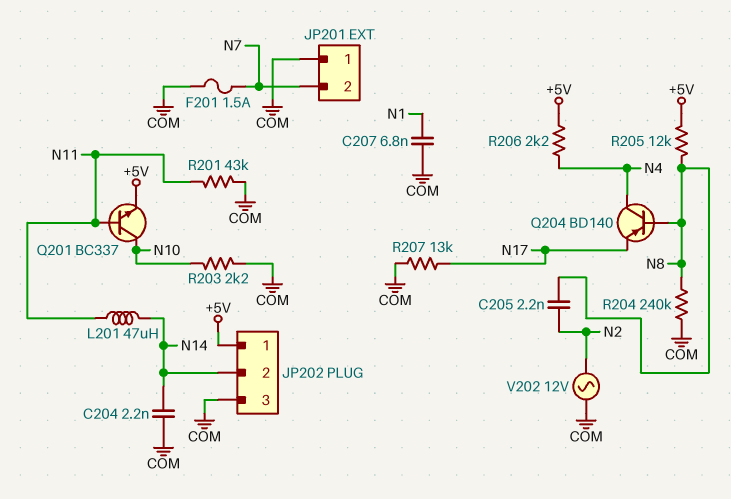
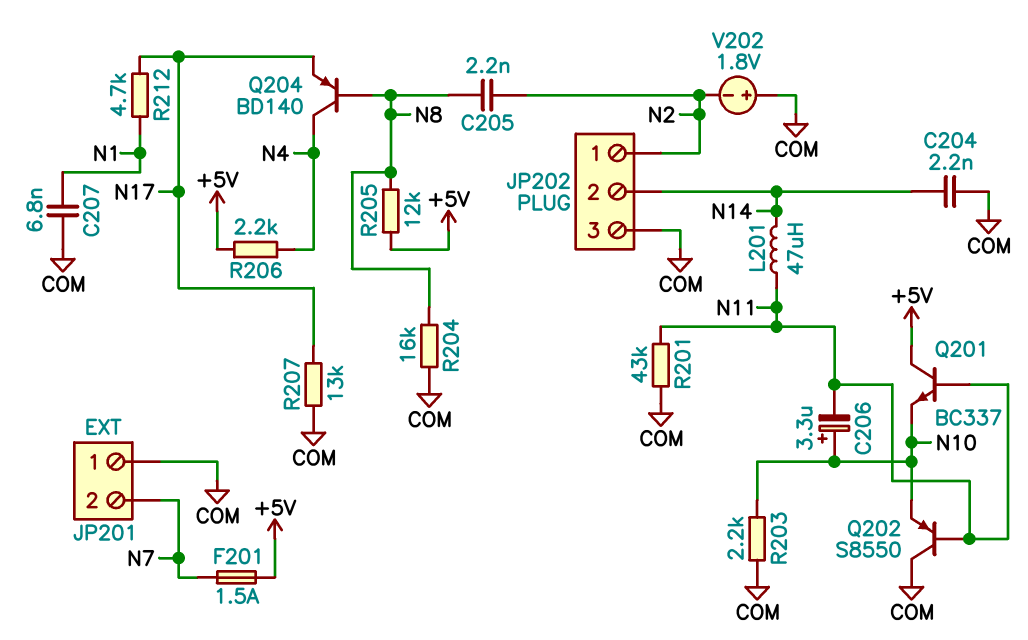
C206: none -> 3.3uF (plus N10, minus N11)
F201: 1.5A (COM, N7) -> 1.5A (+5V, N7)
JP202 pin 1: +5V -> N2
Q201: NPN BC337 (B N11, C N10, E +5V) -> NPN BC337 (B N11, C +5V, E N10)
Q202: none -> PNP S8550 (B N11, C COM, E N10)
R204: 240k (COM, N8) -> 16k (COM, N8)
R212: none -> 4.7k (N1, N17)
V202: AC 12V (COM, N2) -> 1.8V (plus COM, minus N2)

